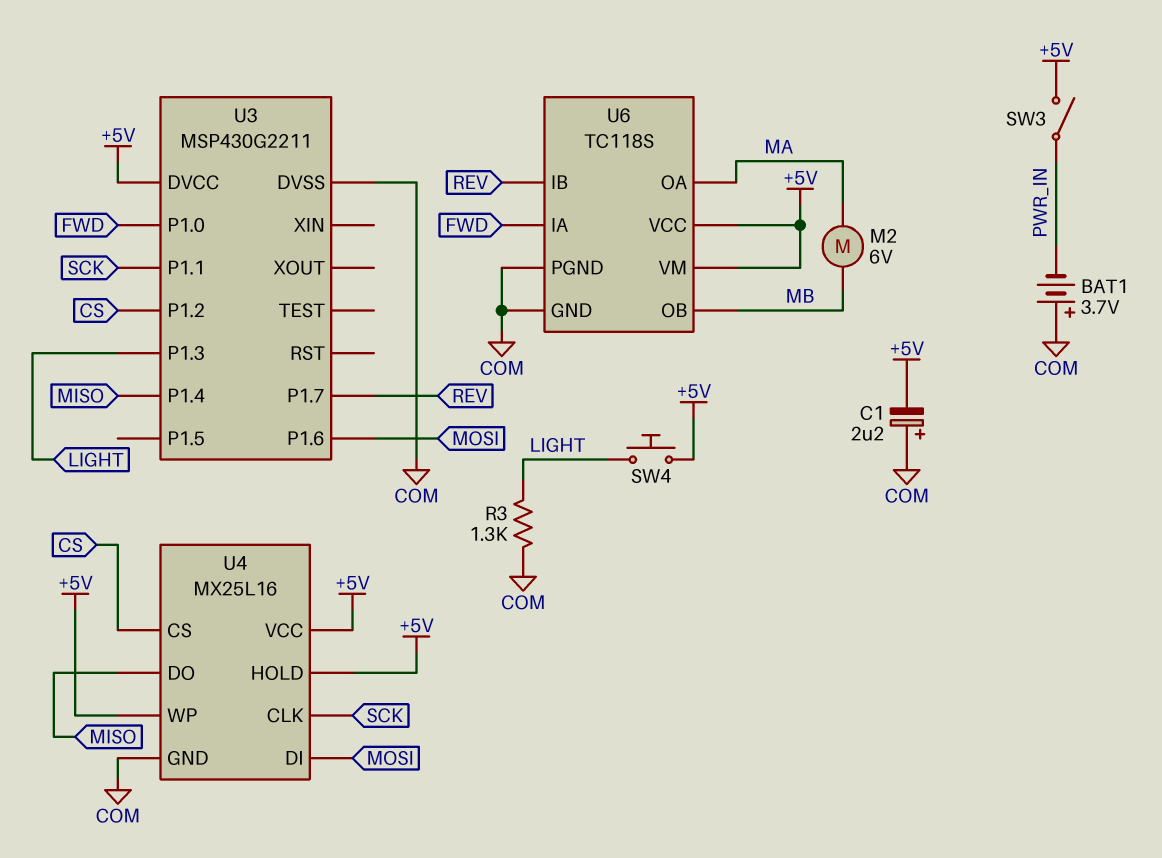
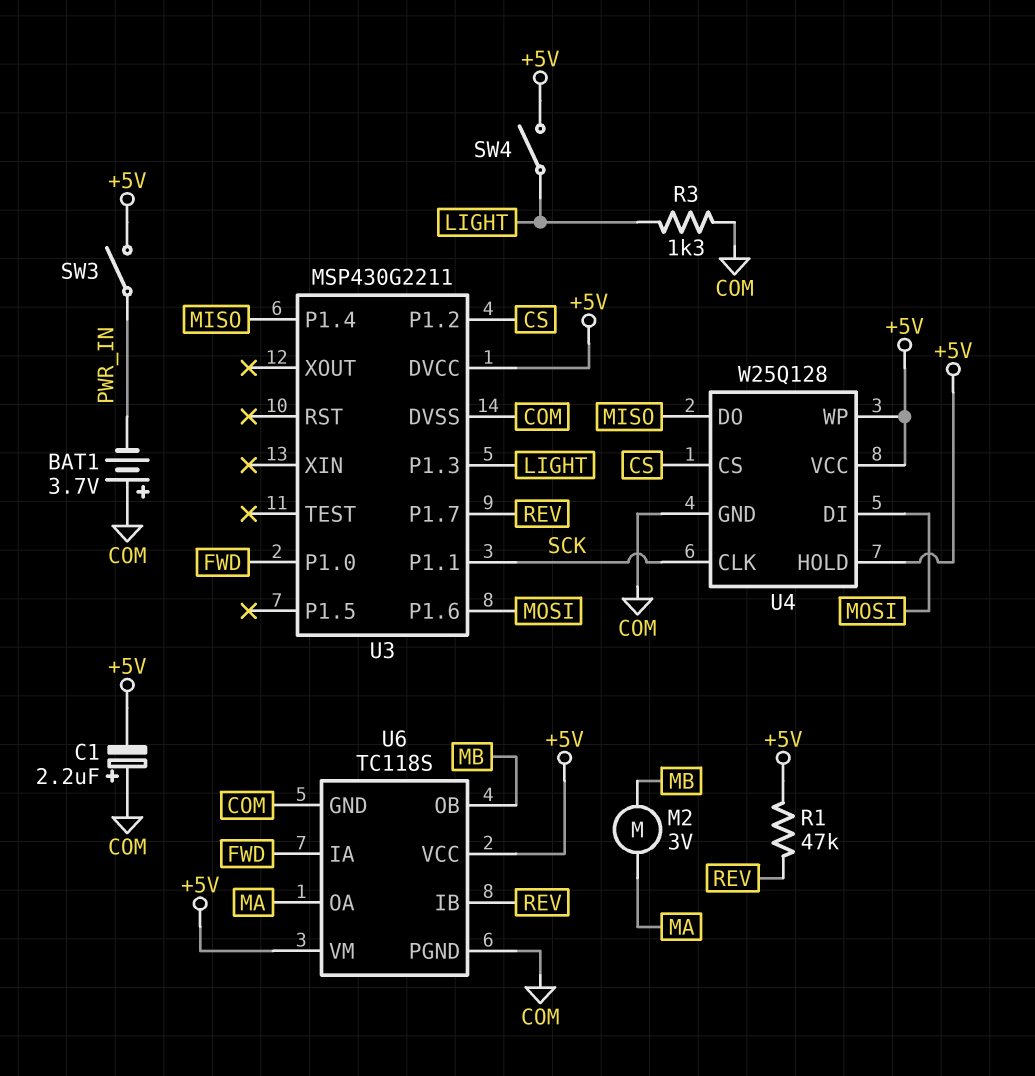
M2: motor 6V (MA, MB) -> motor 3V (MA, MB)
R1: none -> 47k (+5V, REV)
SW4: button (+5V, LIGHT) -> switch (+5V, LIGHT)
U4: MX25L16 -> W25Q128

